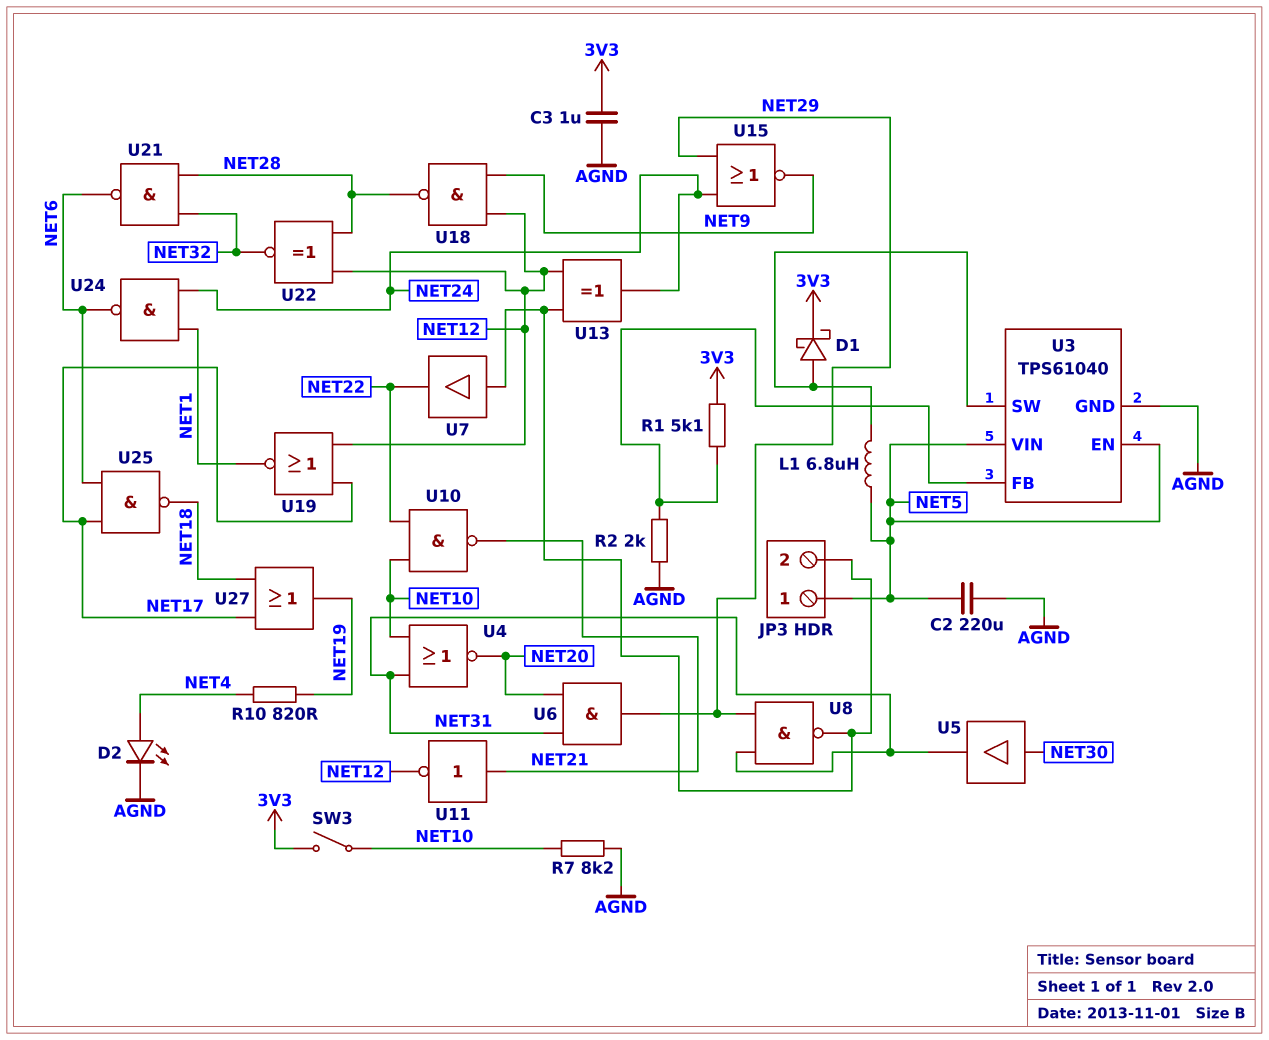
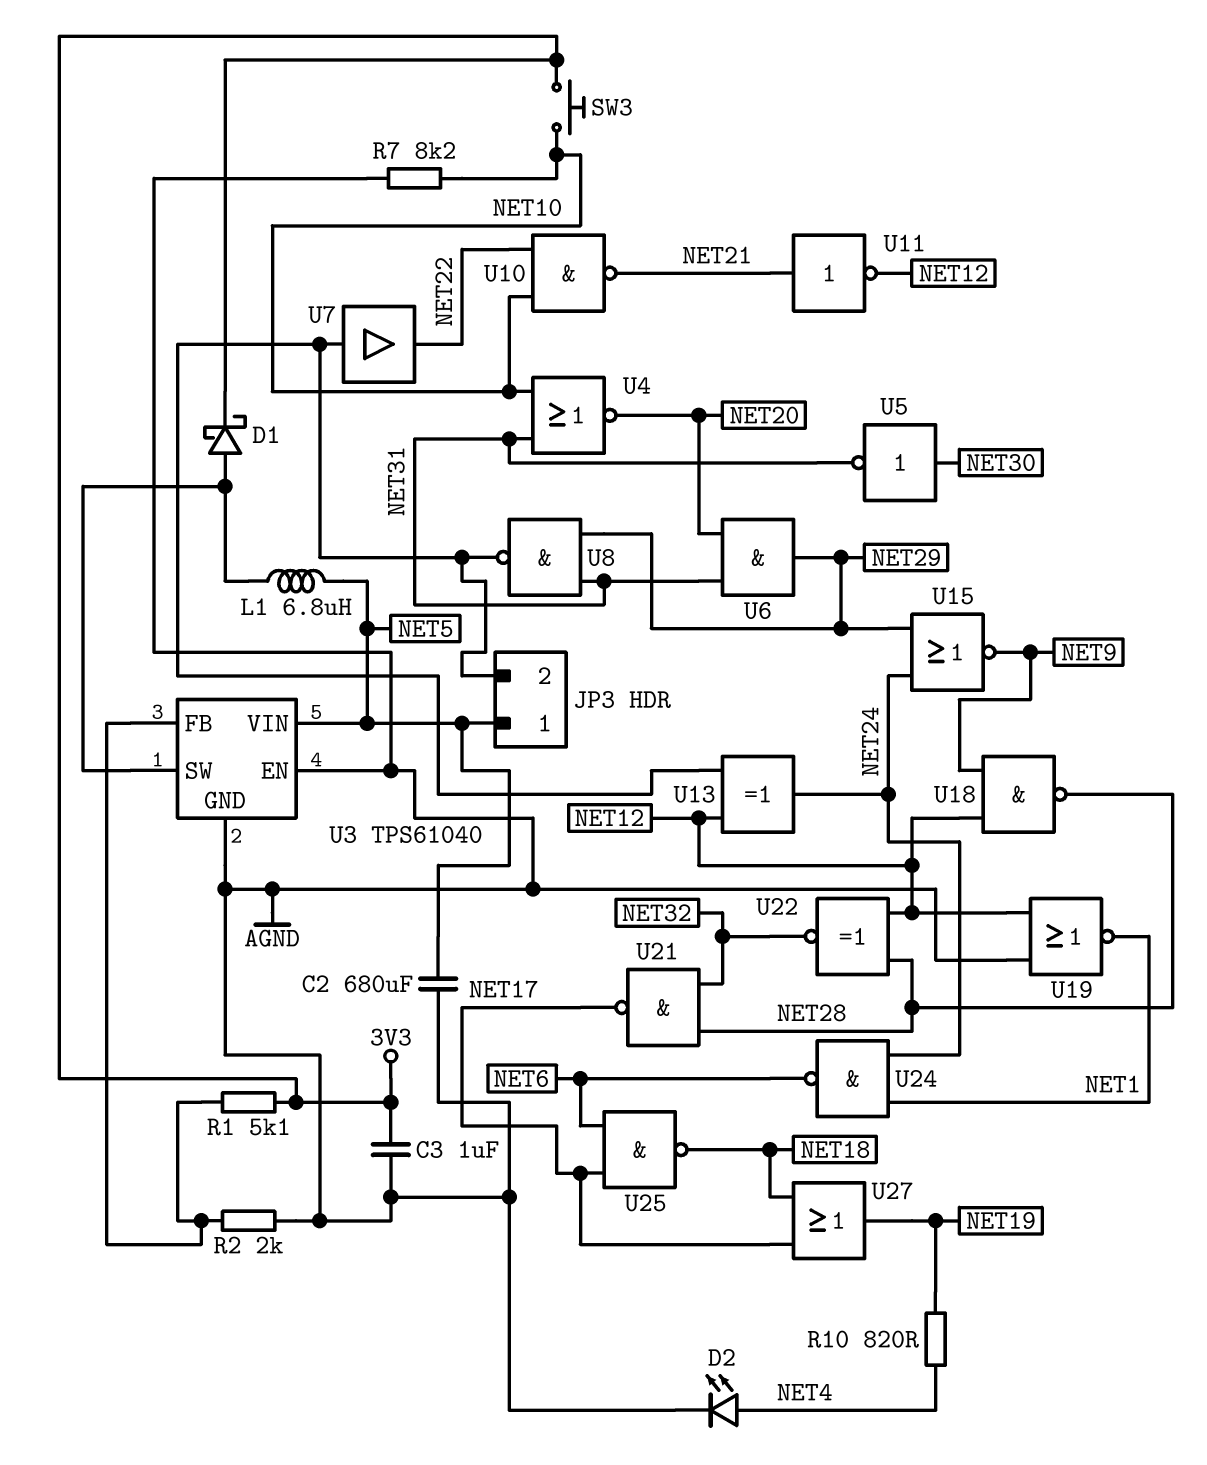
C2: 220uF (AGND, NET5) -> 680uF (AGND, NET5)
SW3: switch (3V3, NET10) -> button (3V3, NET10)
U3 pin EN: NET5 -> AGND
U5: buffer (in NET30, out NET31) -> NOT (in NET30, out NET31)
U19: NOR (in NET12, in NET17, out NET1) -> NOR (in AGND, in NET12, out NET1)
U21: NAND (in NET28, in NET32, out NET6) -> NAND (in NET28, in NET32, out NET17)

